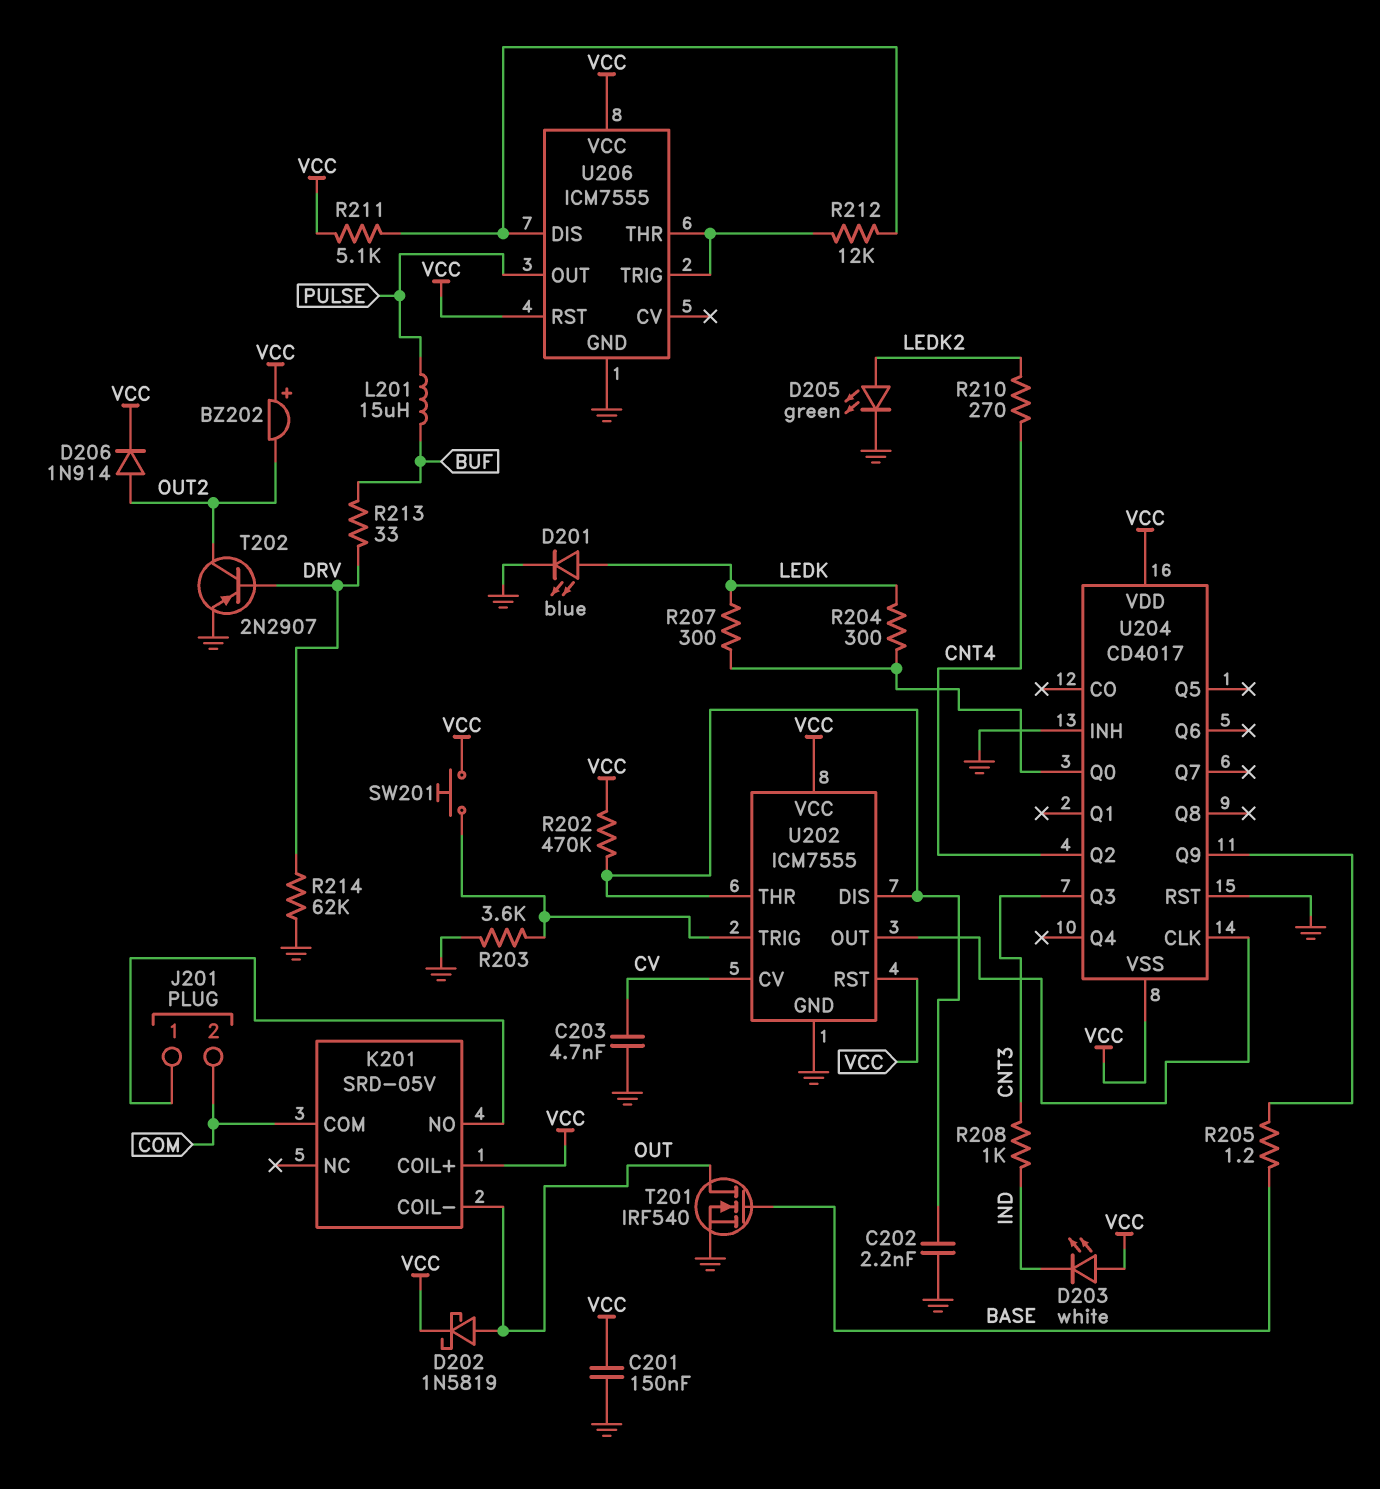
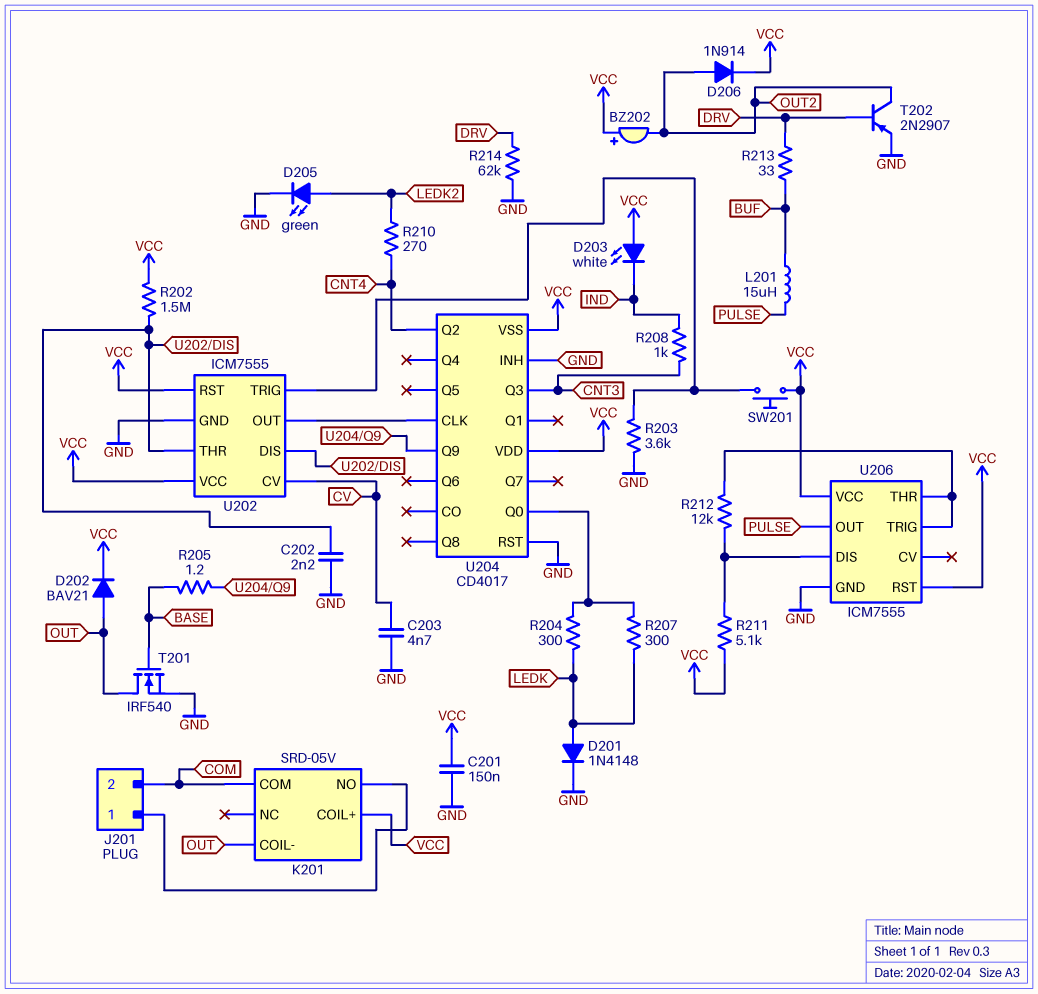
D201: LED blue (A LEDK, K GND) -> diode 1N4148 (A LEDK, K GND)
D202: schottky 1N5819 (A OUT, K VCC) -> diode BAV21 (A OUT, K VCC)
R202: 470k (U202/DIS, VCC) -> 1.5M (U202/DIS, VCC)

